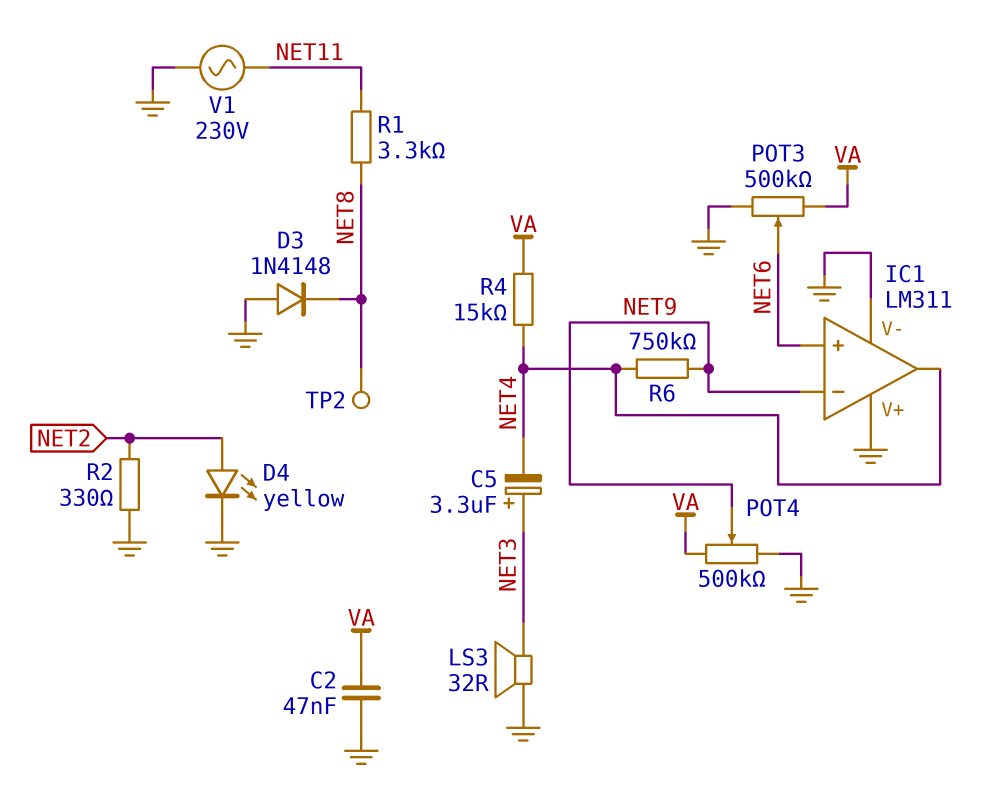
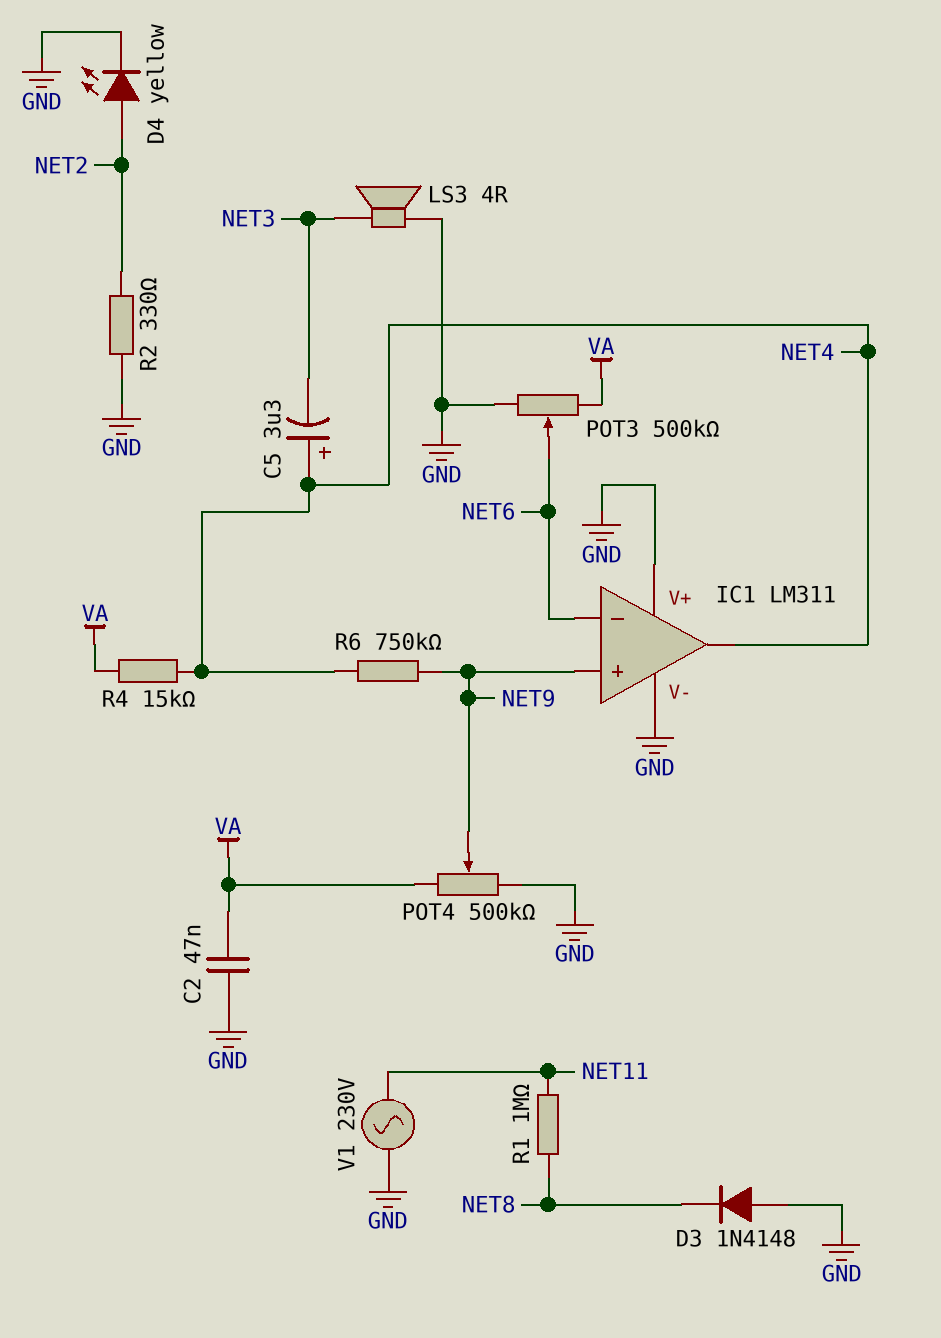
C5: 3.3uF (plus NET3, minus NET4) -> 3.3uF (plus NET4, minus NET3)
IC1 pin in+: NET6 -> NET9
IC1 pin in-: NET9 -> NET6
LS3: speaker 32R (GND, NET3) -> speaker 4R (GND, NET3)
R1: 3.3k (NET8, NET11) -> 1M (NET8, NET11)
TP2: test point (NET8) -> none

